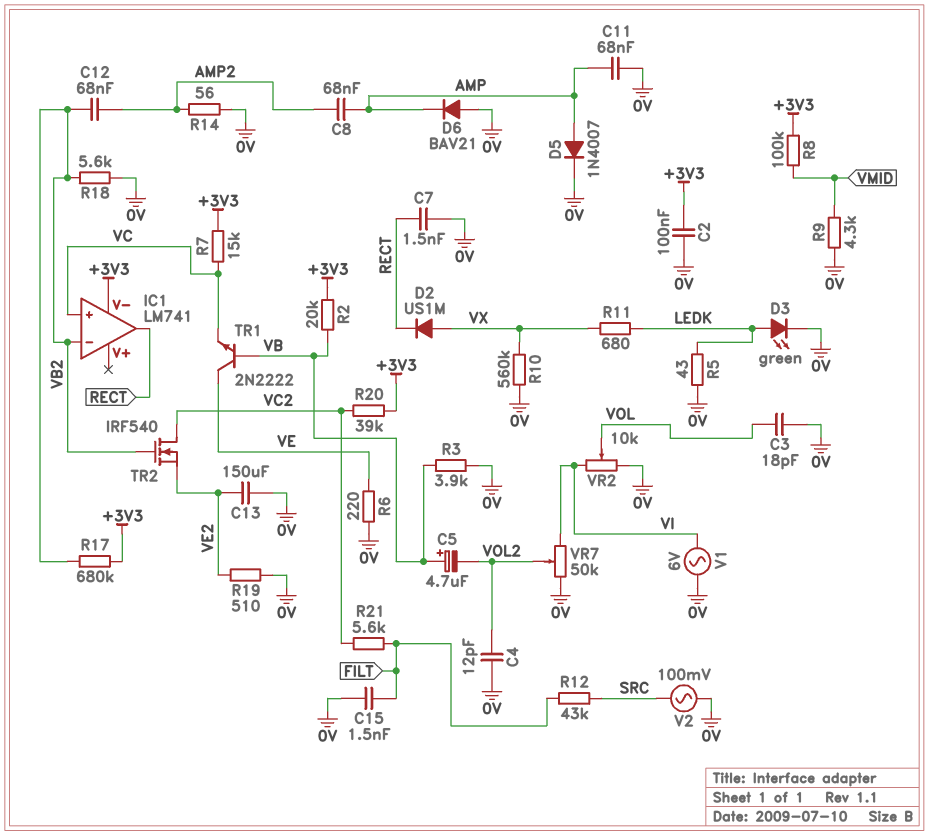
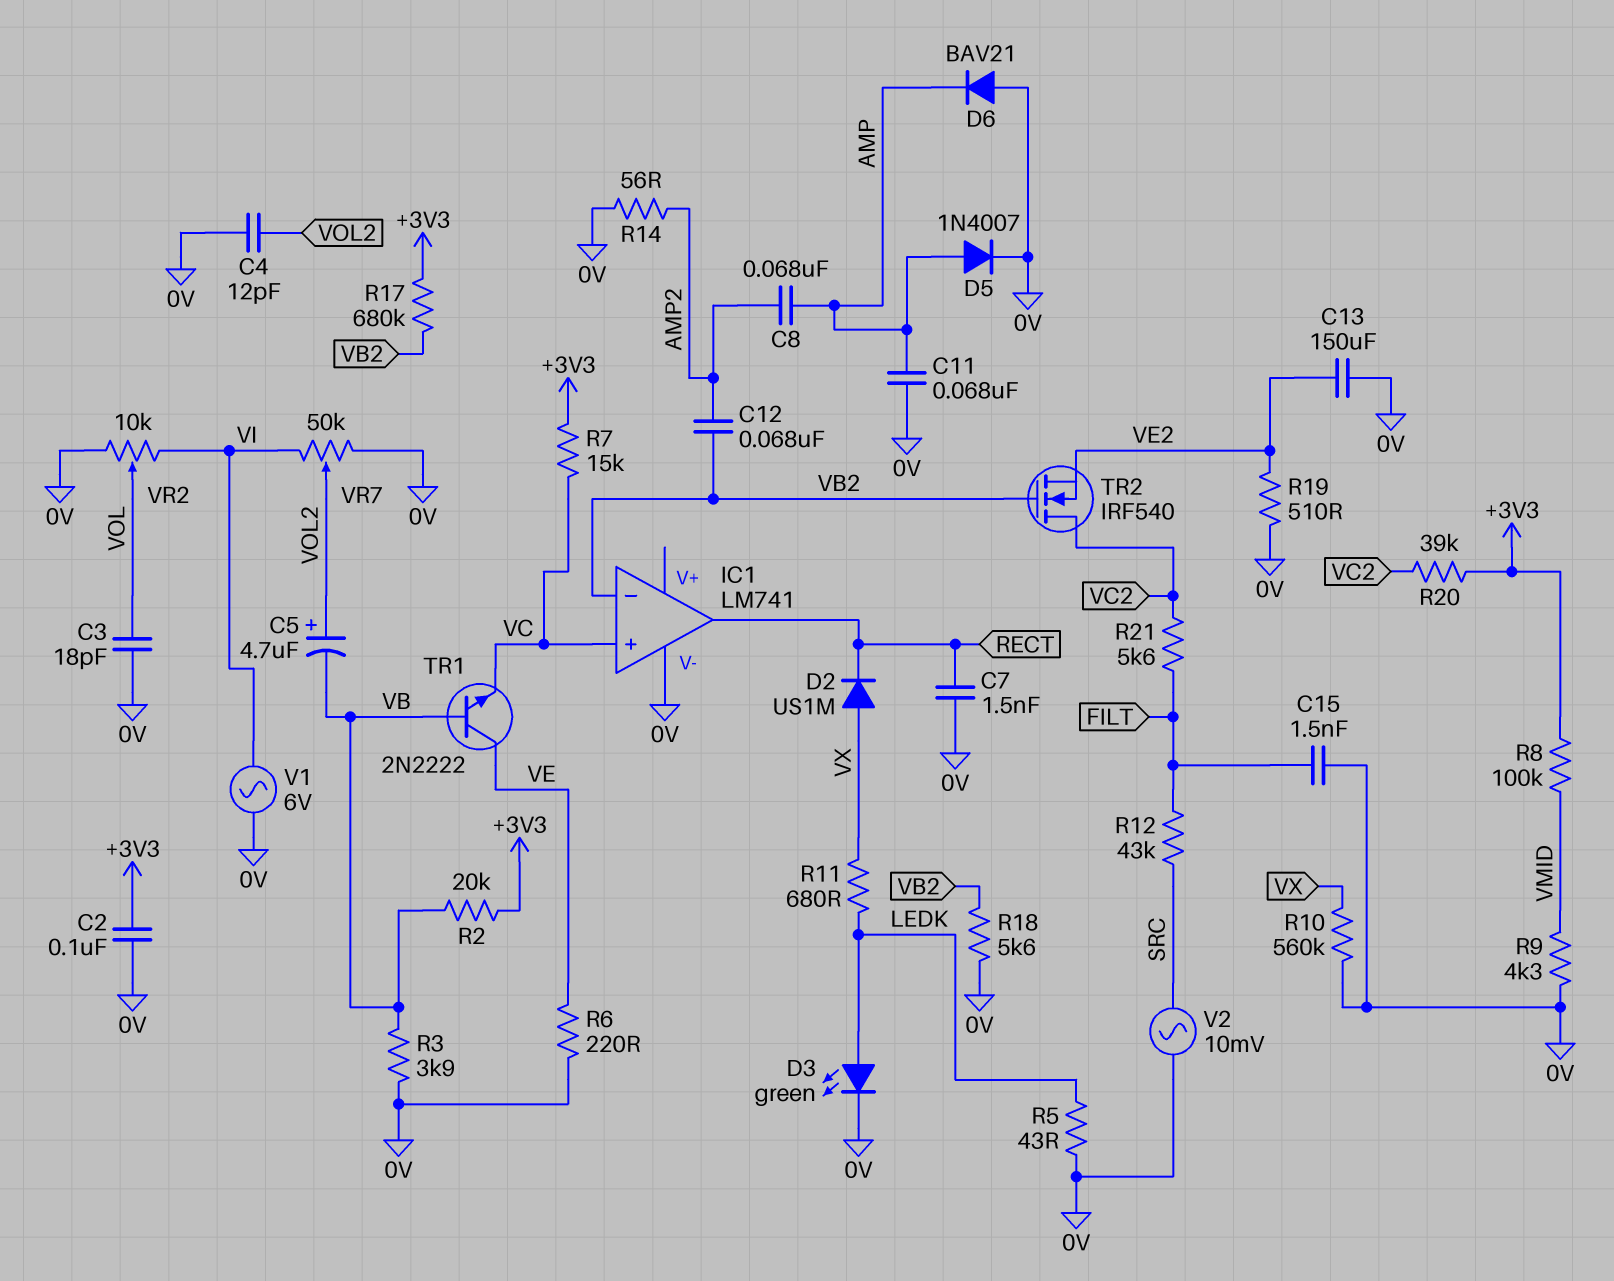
C5: 4.7uF (plus VB, minus VOL2) -> 4.7uF (plus VOL2, minus VB)
IC1 pin V-: +3V3 -> 0V
V2: AC 100mV (0V, SRC) -> AC 10mV (0V, SRC)

